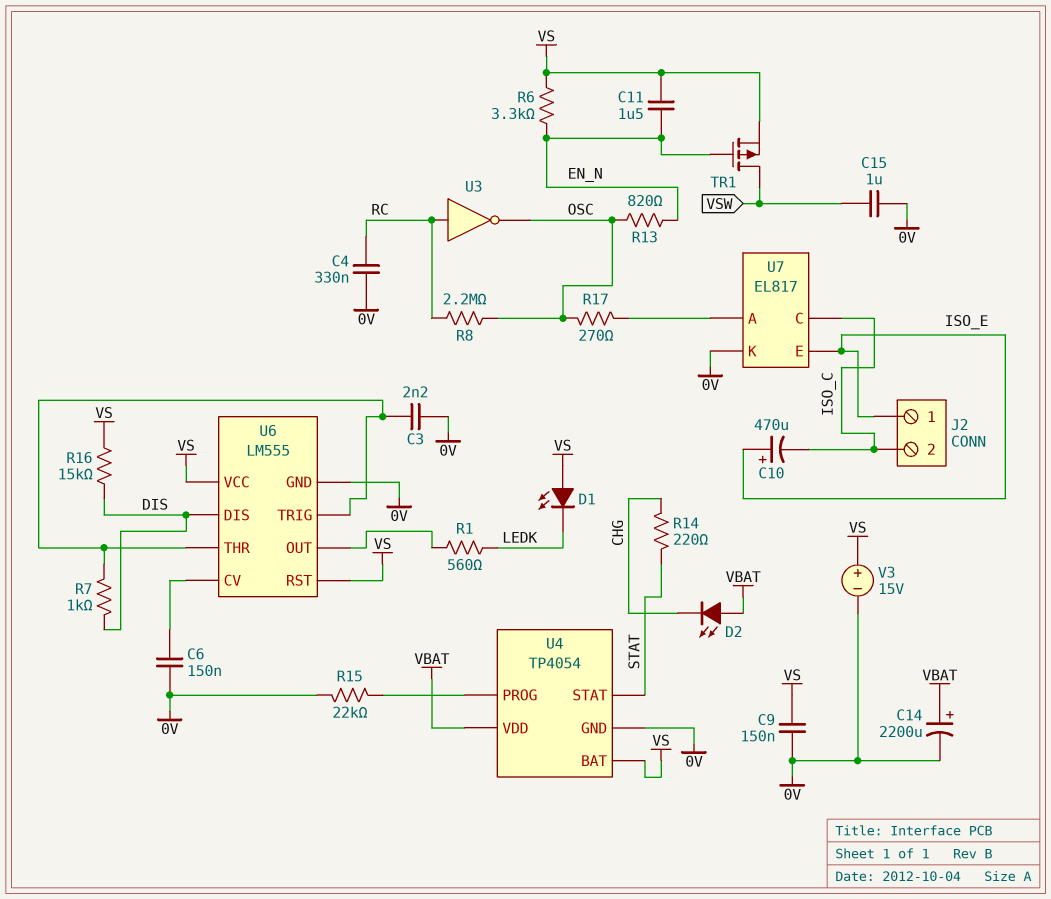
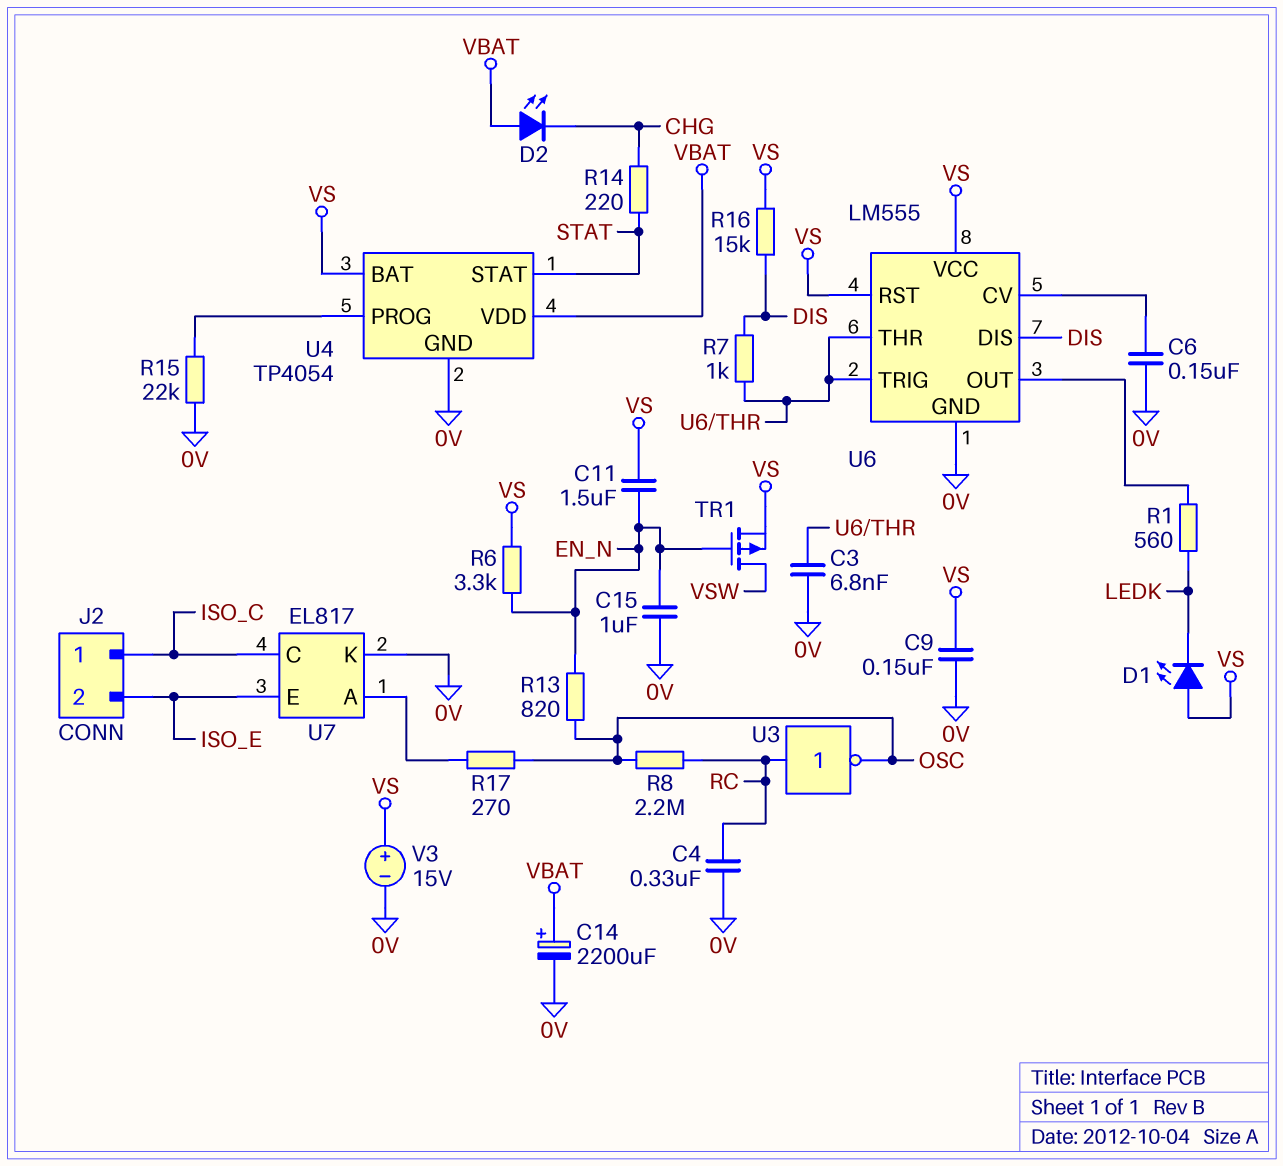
C3: 2.2nF (0V, U6/THR) -> 6.8nF (0V, U6/THR)
C10: 470uF (plus ISO_E, minus ISO_C) -> none
C15: 1uF (0V, VSW) -> 1uF (0V, EN_N)
J2 pin 1: ISO_E -> ISO_C
J2 pin 2: ISO_C -> ISO_E

